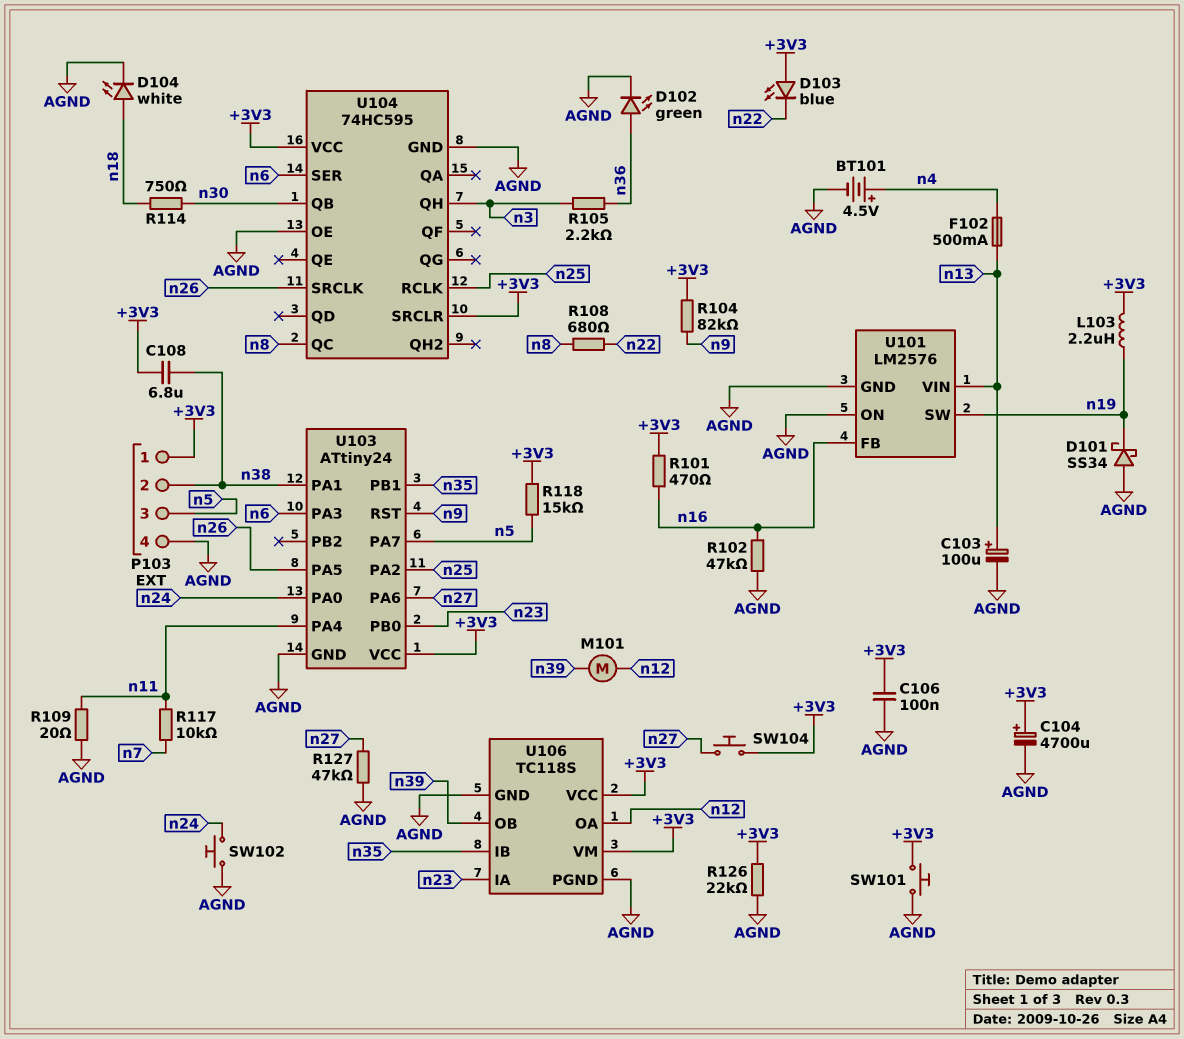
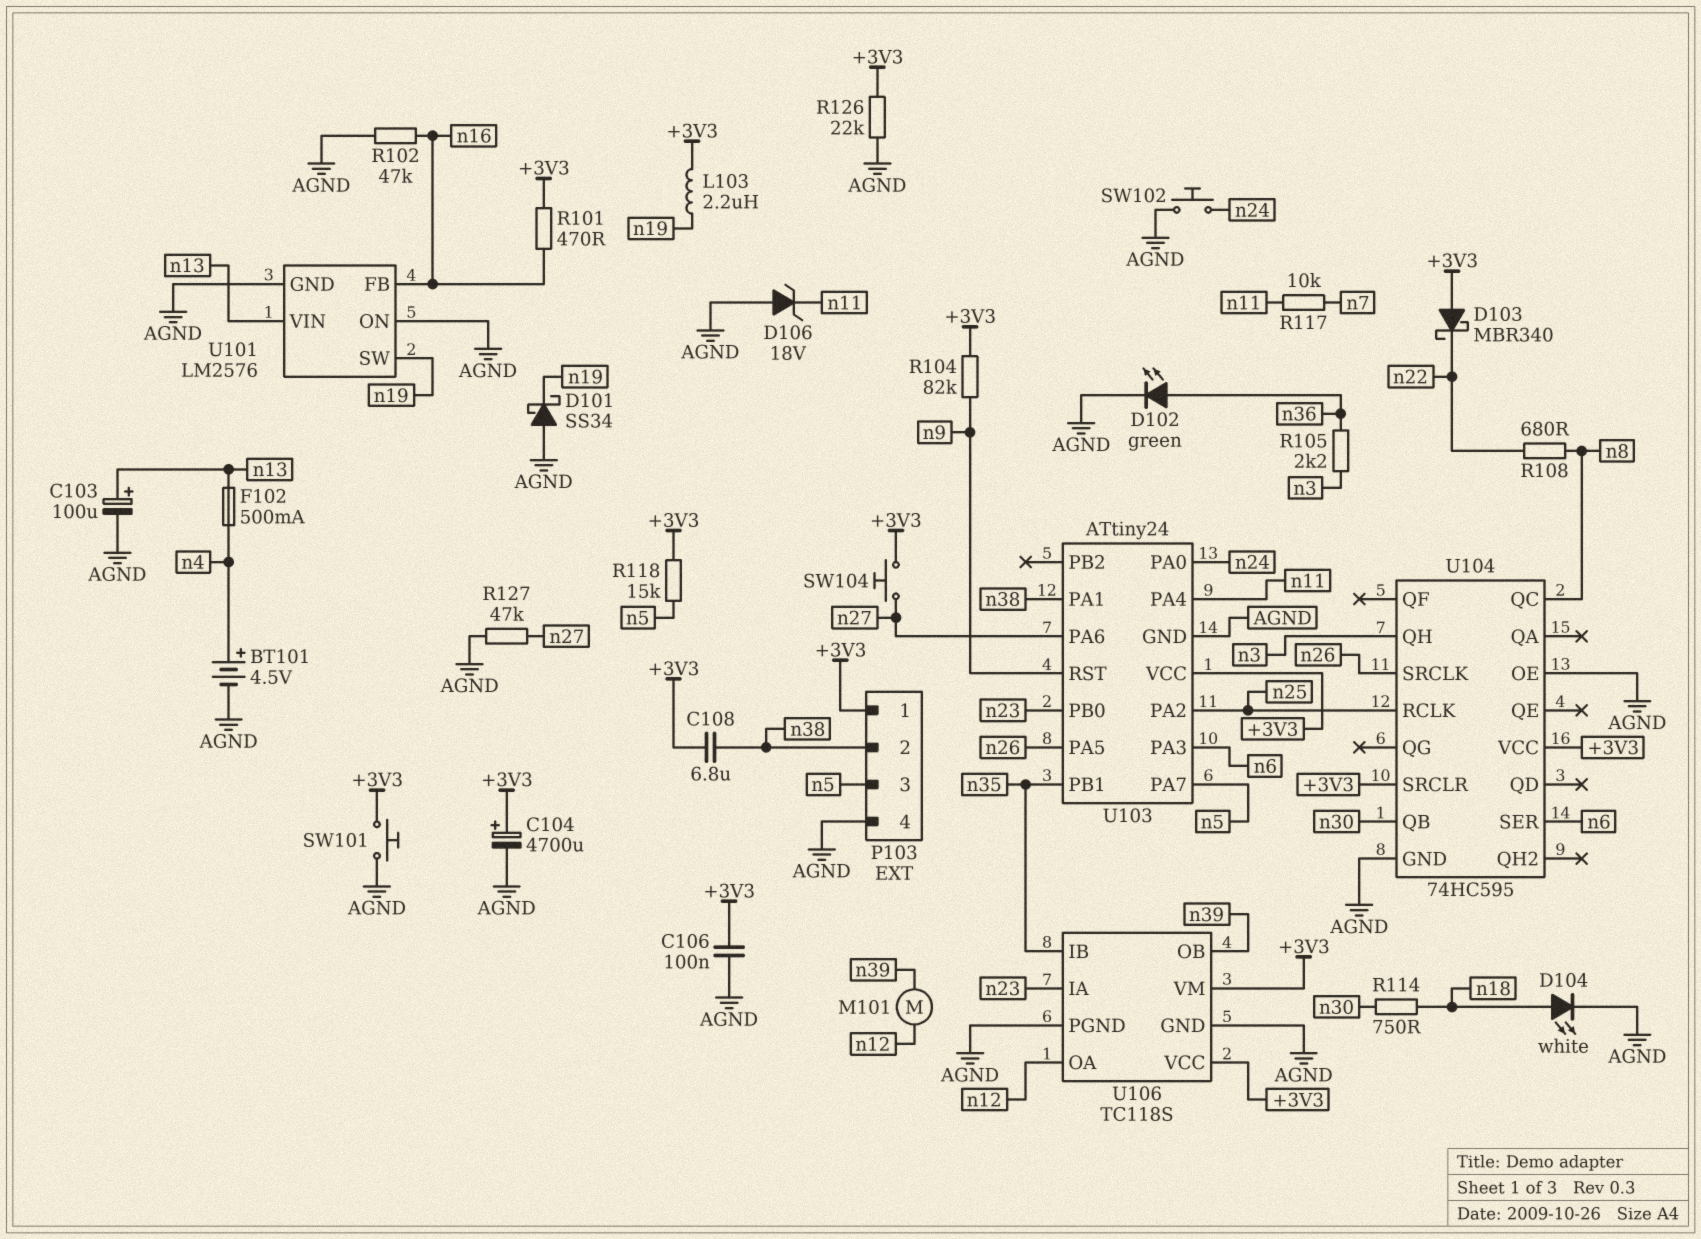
D103: LED blue (A +3V3, K n22) -> schottky MBR340 (A +3V3, K n22)
D106: none -> zener 18V (A AGND, K n11)
R109: 20 (AGND, n11) -> none

